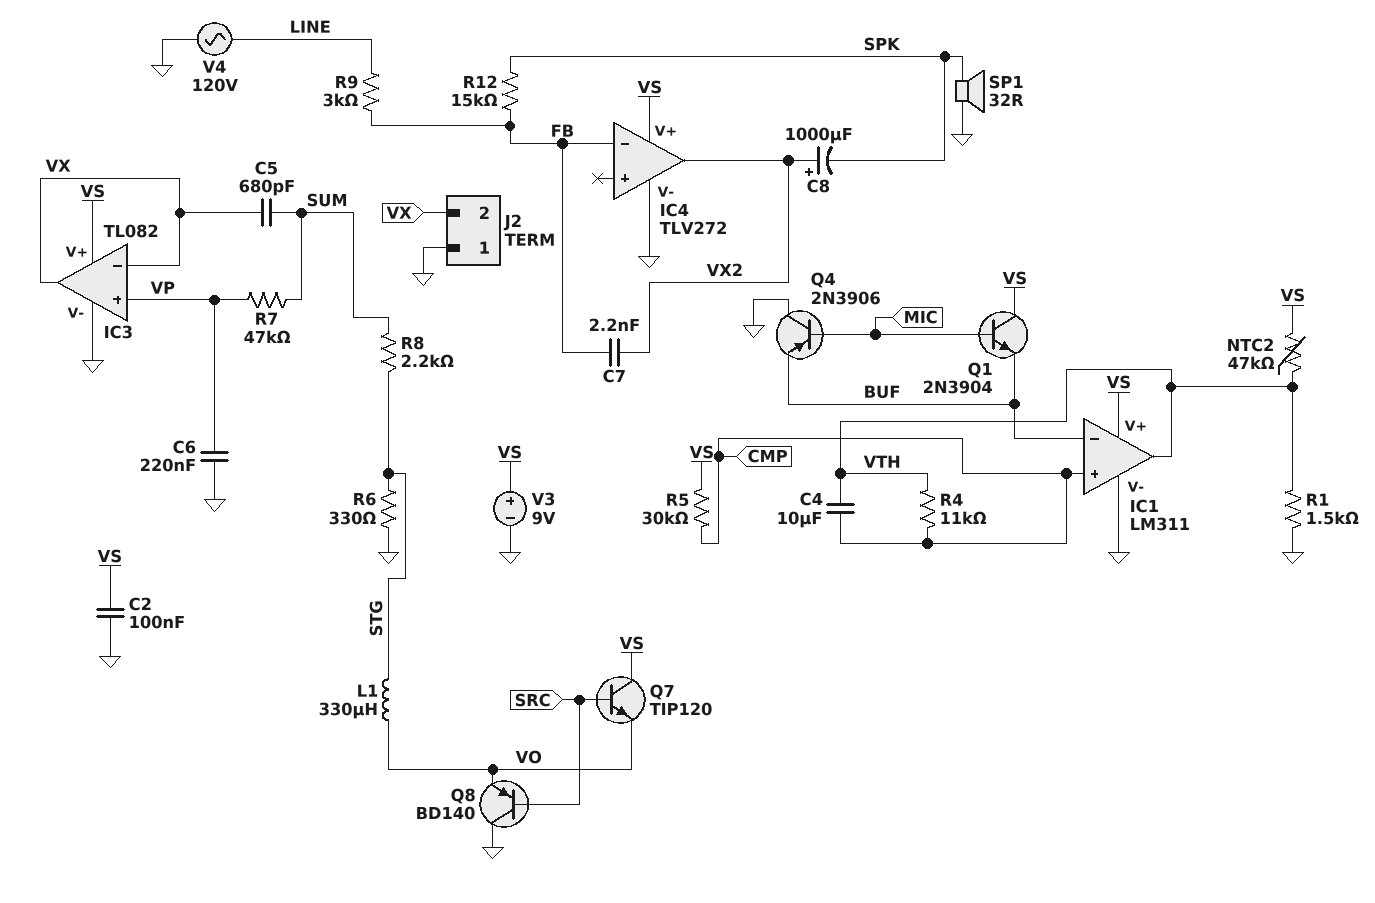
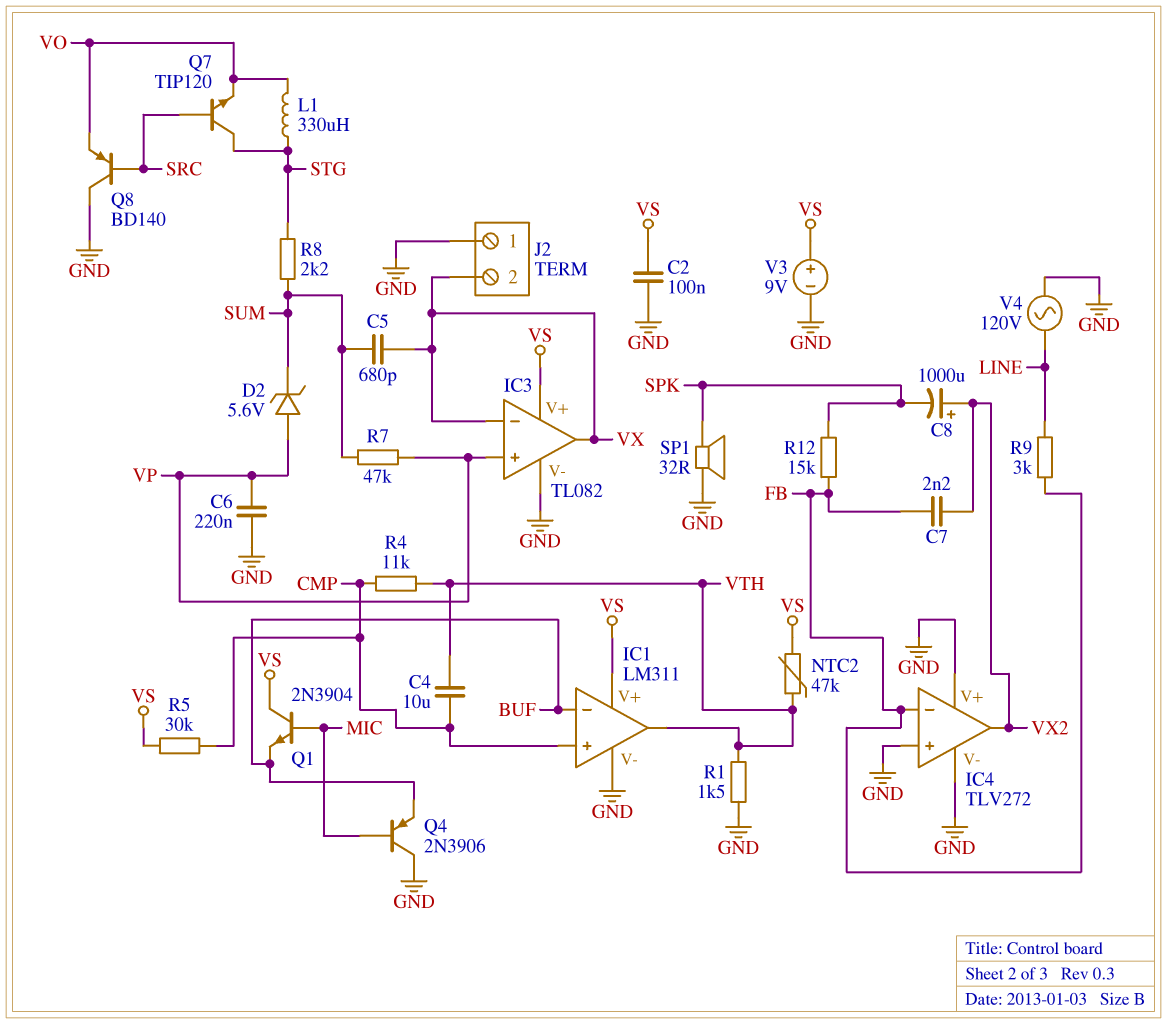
D2: none -> zener 5.6V (A VP, K SUM)
IC4 pin V+: VS -> GND
IC4 pin in+: none -> GND
Q7: NPN TIP120 (B SRC, C VS, E VO) -> NPN TIP120 (B SRC, C STG, E VO)
R6: 330 (GND, STG) -> none

